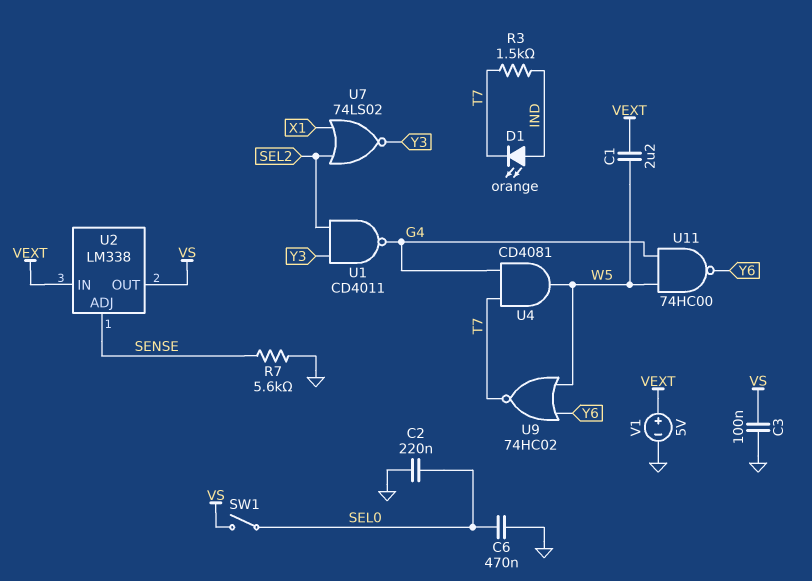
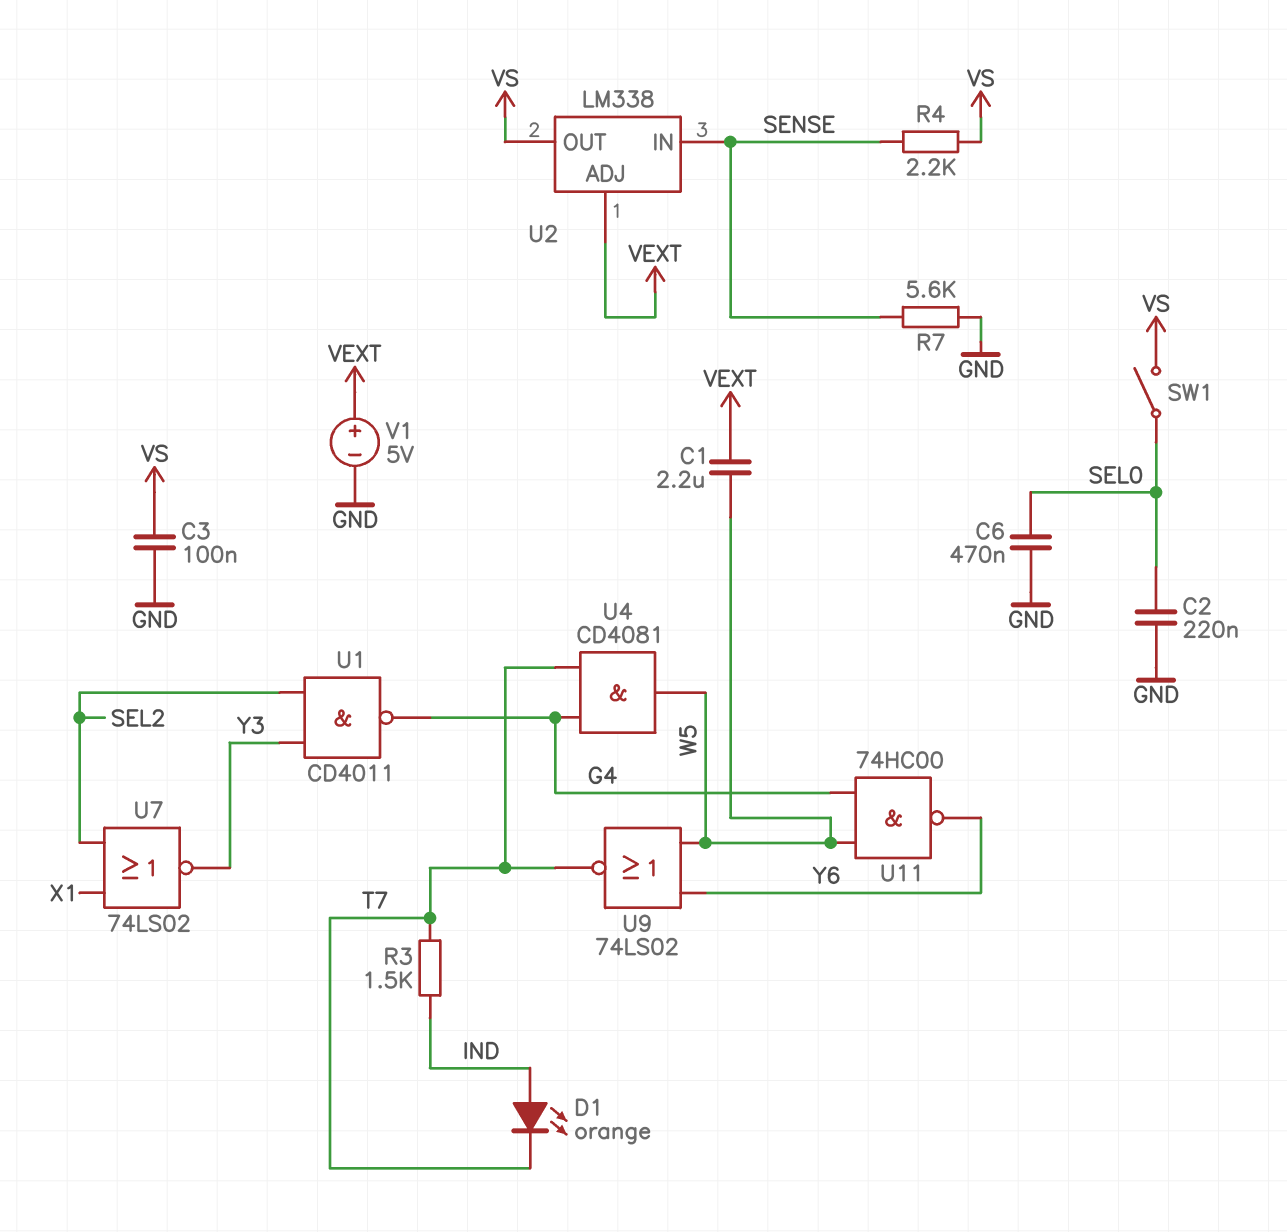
R4: none -> 2.2k (SENSE, VS)
U2 pin ADJ: SENSE -> VEXT
U2 pin IN: VEXT -> SENSE
U9: NOR 74HC02 (in W5, in Y6, out T7) -> NOR 74LS02 (in W5, in Y6, out T7)

